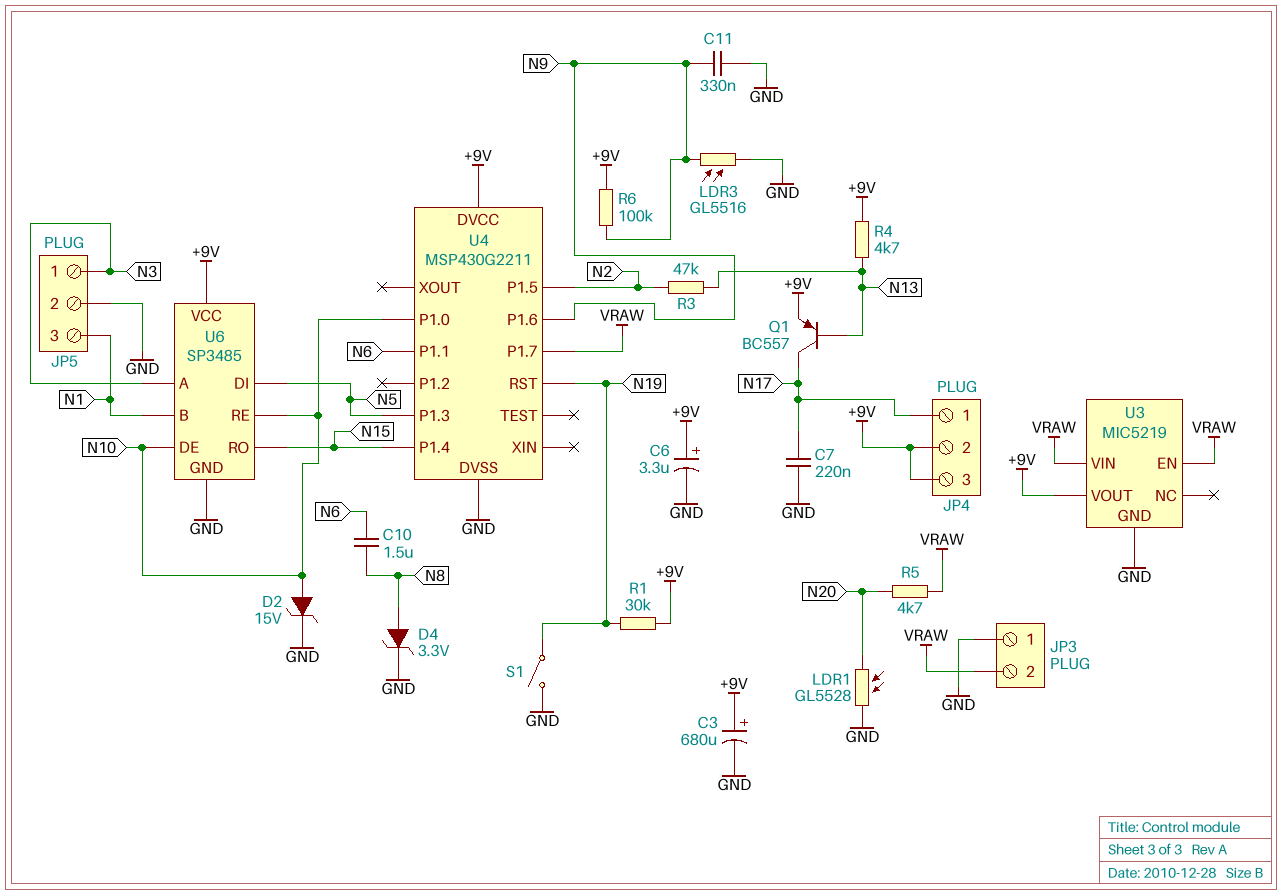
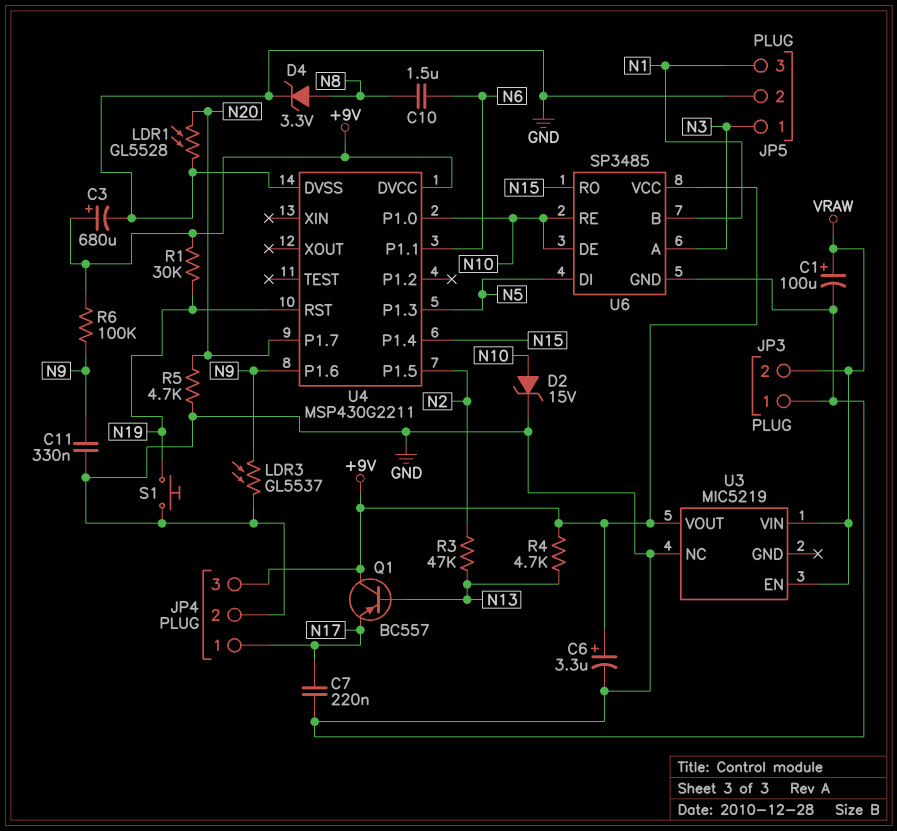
C1: none -> 100uF (plus VRAW, minus GND)
JP4 pin 2: +9V -> GND
LDR3: GL5516 (GND, N9) -> GL5537 (GND, N9)
Q1: PNP BC557 (B N13, C N17, E +9V) -> PNP BC557 (B N13, C +9V, E N17)
R5: 4.7k (N20, VRAW) -> 4.7k (GND, N20)
S1: switch (GND, N19) -> button (GND, N19)
U3 pin GND: GND -> none
U3 pin NC: none -> GND
U4 pin P1.7: VRAW -> N20

